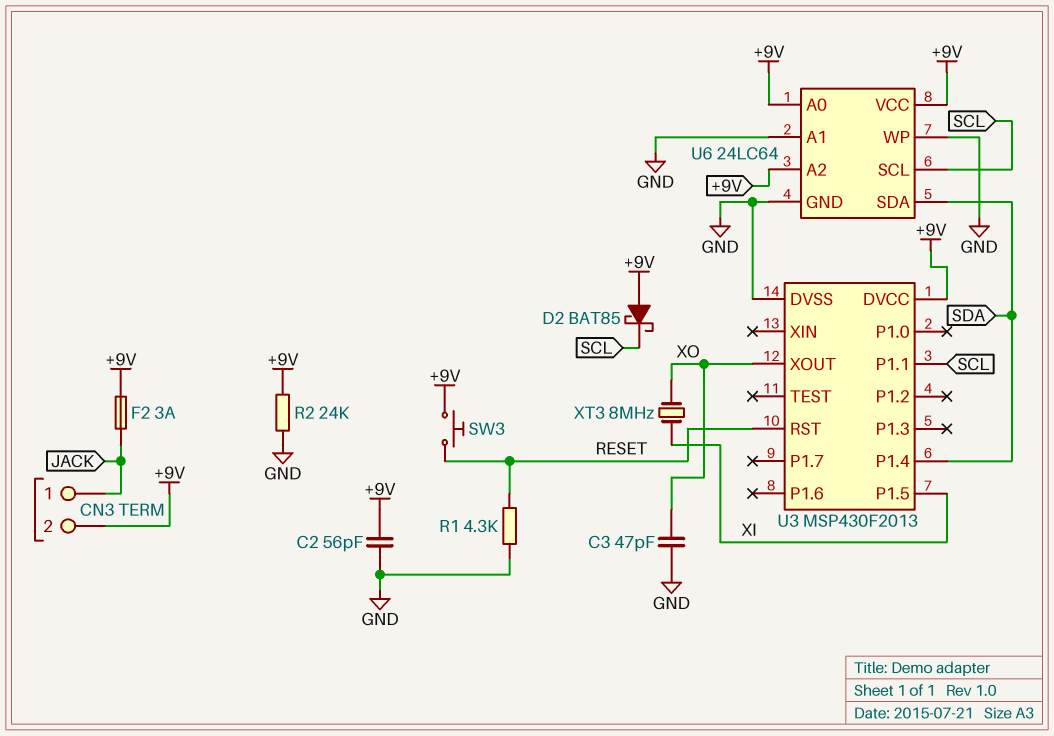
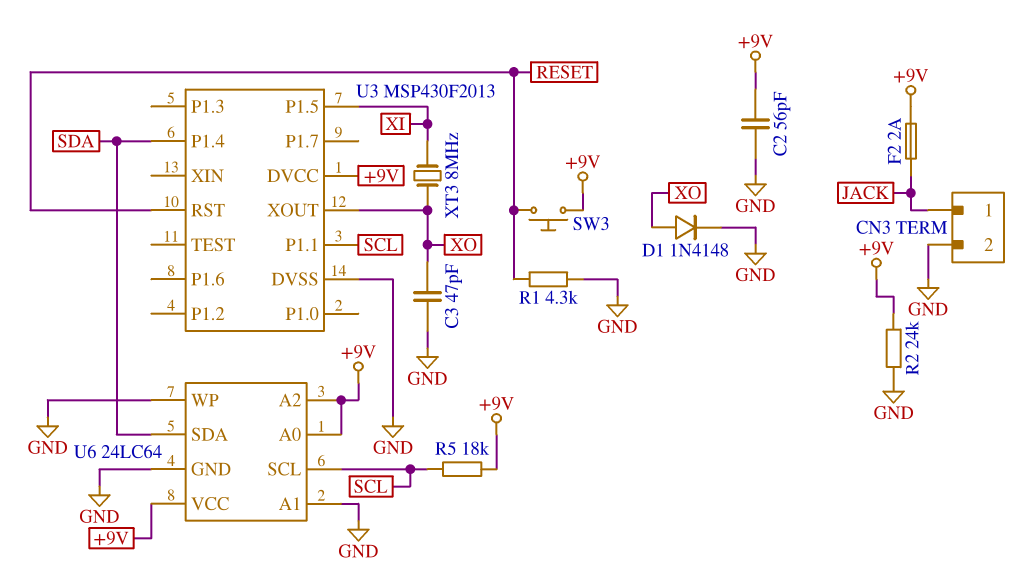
CN3 pin 2: +9V -> GND
D1: none -> diode 1N4148 (A XO, K GND)
D2: schottky BAT85 (A +9V, K SCL) -> none
F2: 3A (+9V, JACK) -> 2A (+9V, JACK)
R5: none -> 18k (+9V, SCL)

